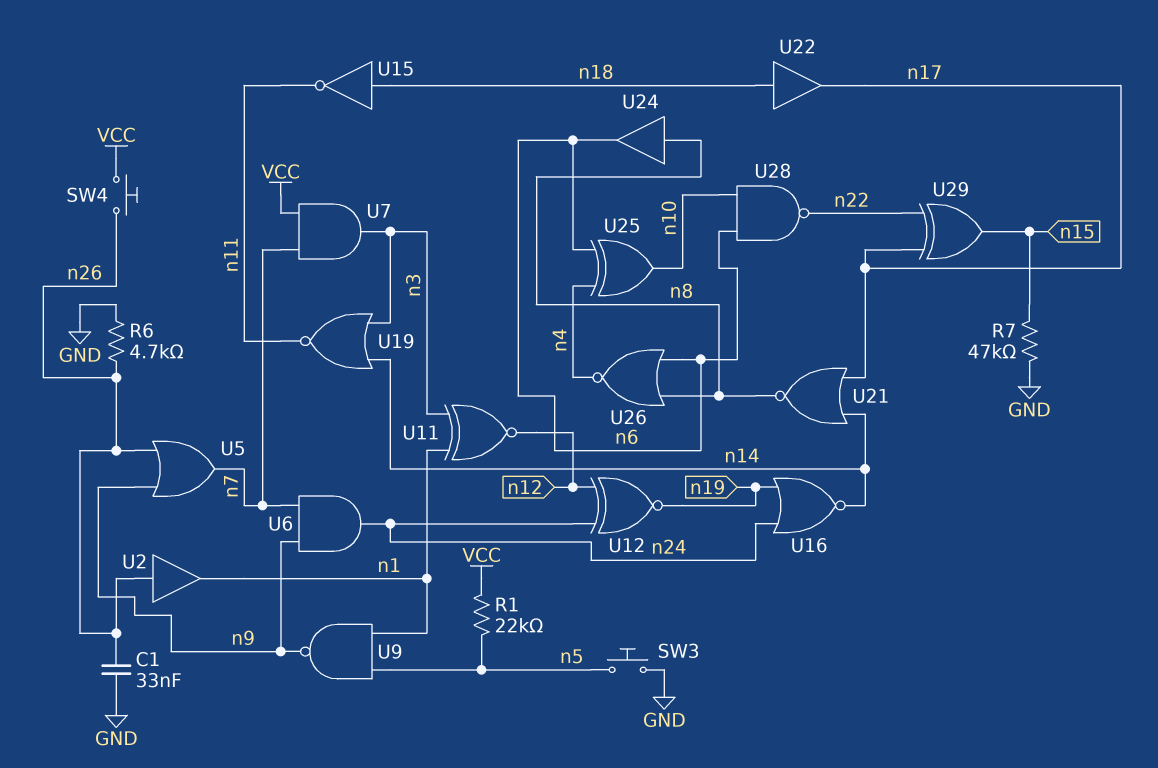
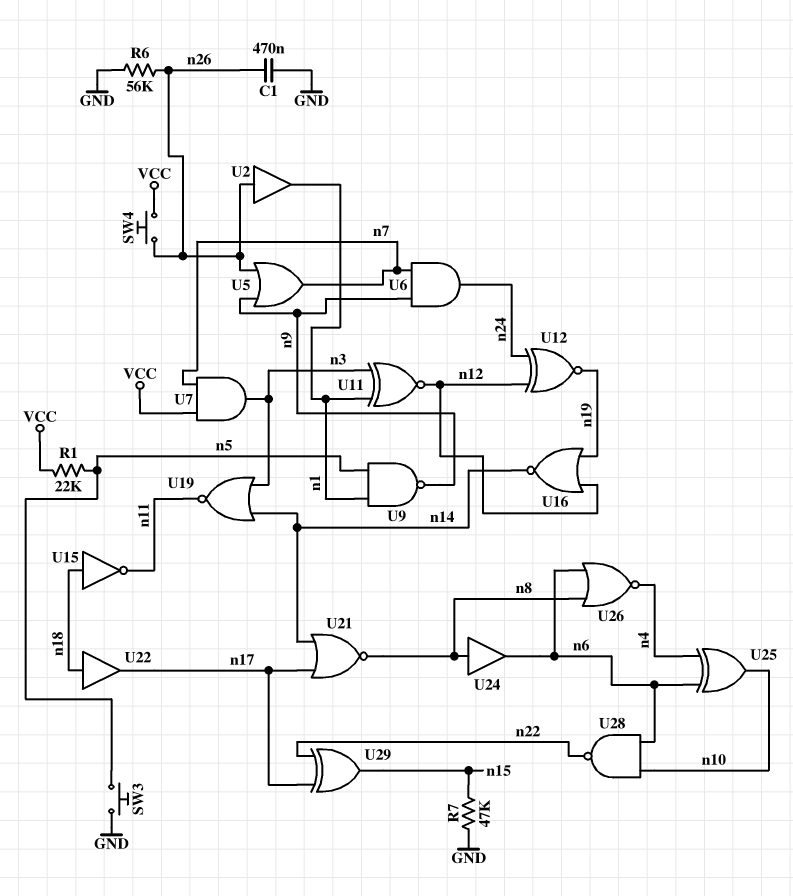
C1: 33nF (GND, n26) -> 470nF (GND, n26)
R6: 4.7k (GND, n26) -> 56k (GND, n26)
U16: NOR (in n19, in n24, out n14) -> NOR (in n12, in n19, out n14)

